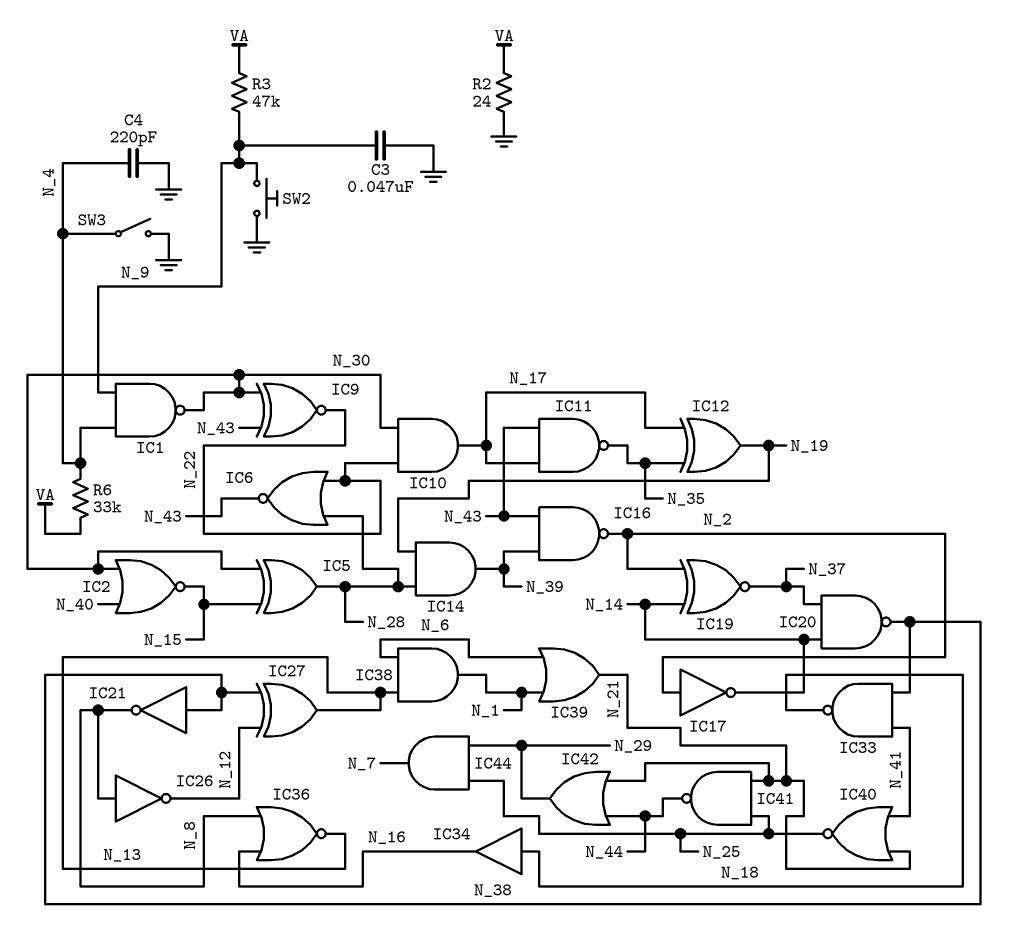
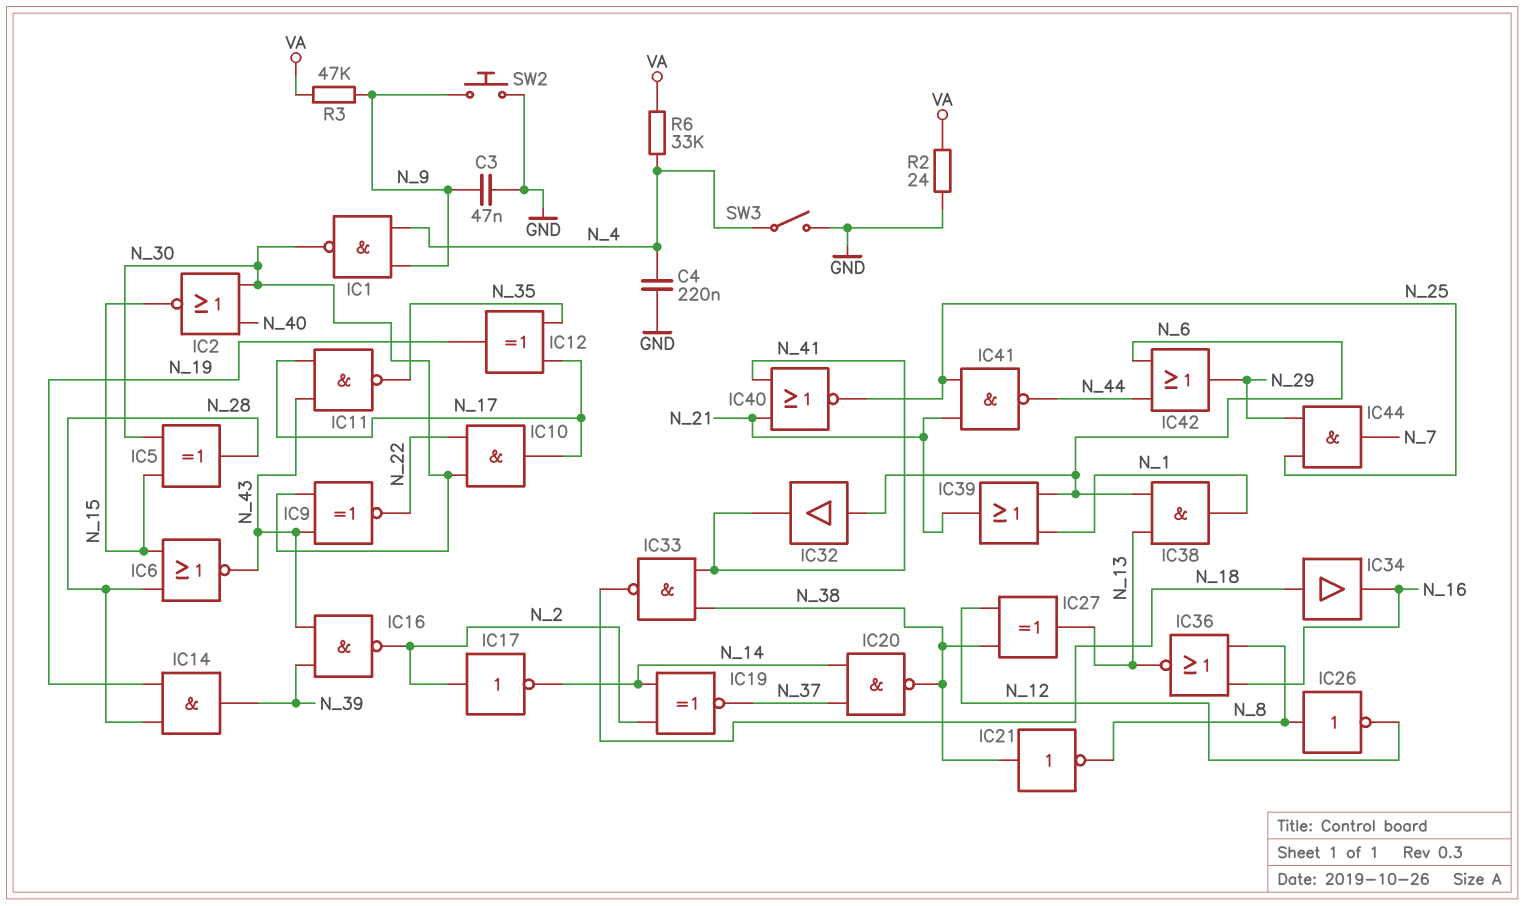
C4: 220pF (GND, N_4) -> 220nF (GND, N_4)
IC6: NOR (in N_22, in N_28, out N_43) -> NOR (in N_15, in N_28, out N_43)
IC32: none -> buffer (in N_6, out N_41)
IC42: OR (in N_21, in N_44, out N_29) -> OR (in N_6, in N_44, out N_29)

